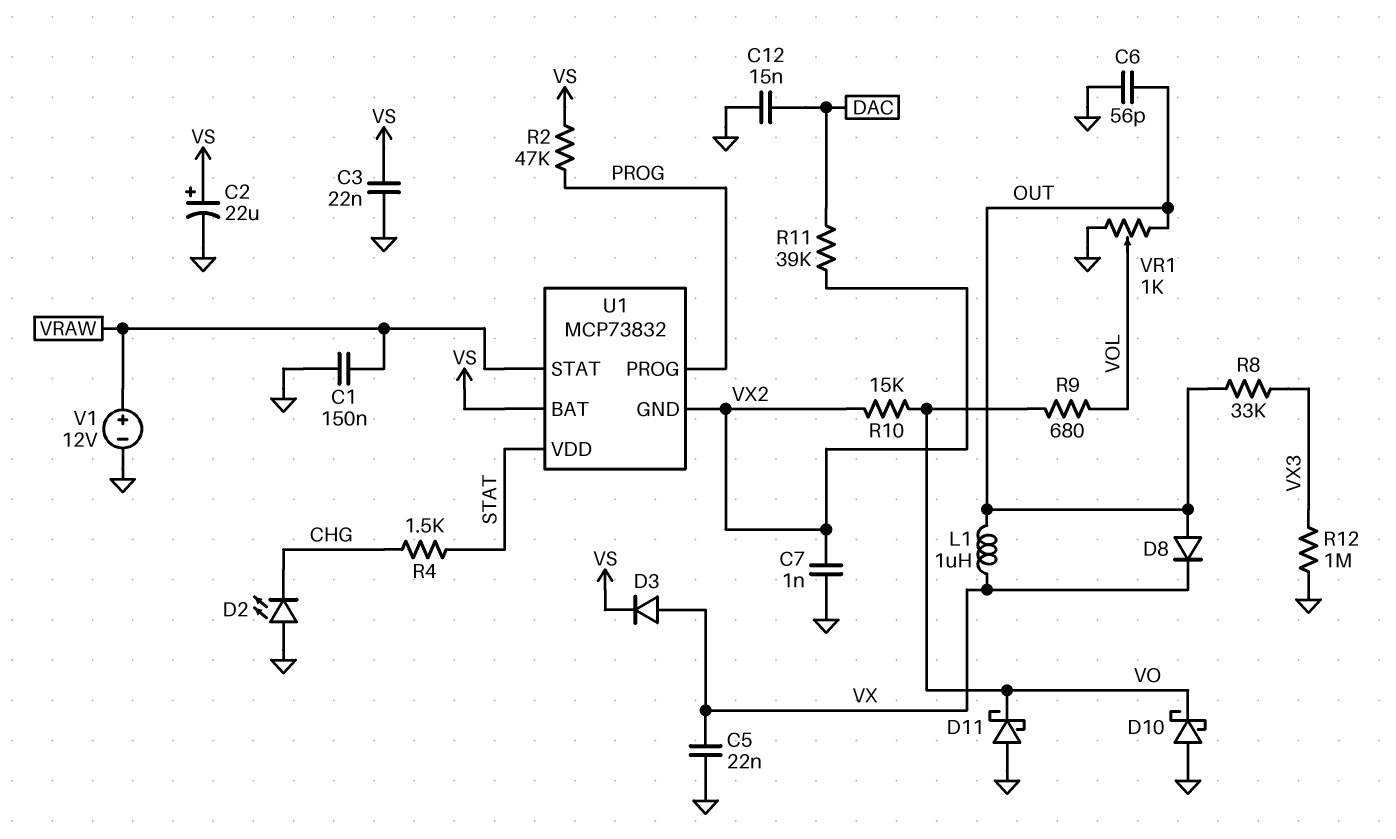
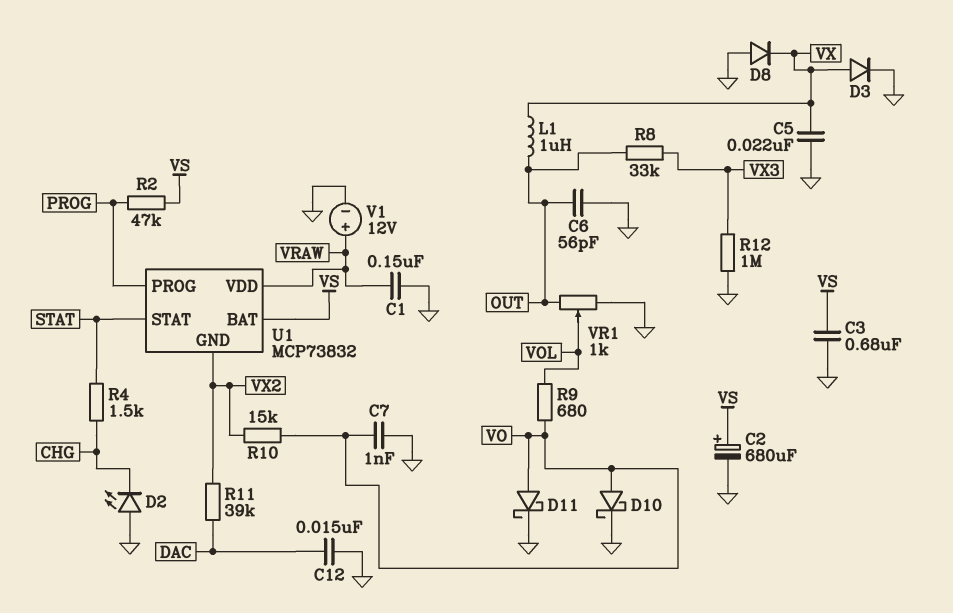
C2: 22uF (plus VS, minus GND) -> 680uF (plus VS, minus GND)
C3: 22nF (GND, VS) -> 680nF (GND, VS)
C7: 1nF (GND, VX2) -> 1nF (GND, VO)
D3: diode (A VX, K VS) -> diode (A VX, K GND)
D8: diode (A OUT, K VX) -> diode (A GND, K VX)
D10: schottky (A GND, K VO) -> schottky (A VO, K GND)
D11: schottky (A GND, K VO) -> schottky (A VO, K GND)
U1 pin STAT: VRAW -> STAT
U1 pin VDD: STAT -> VRAW

